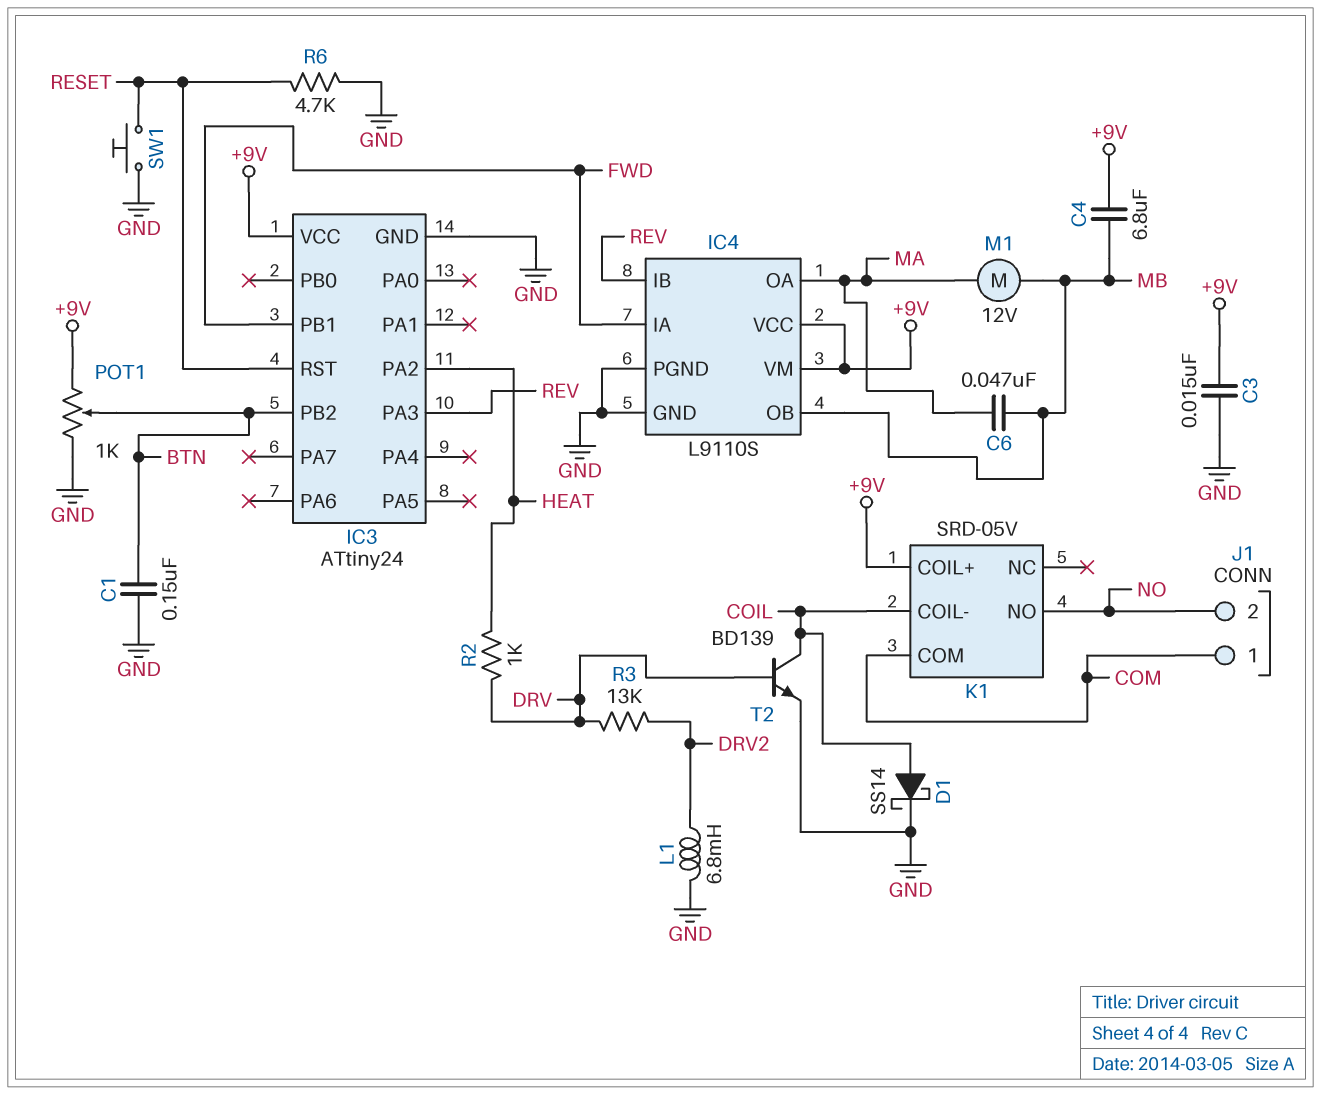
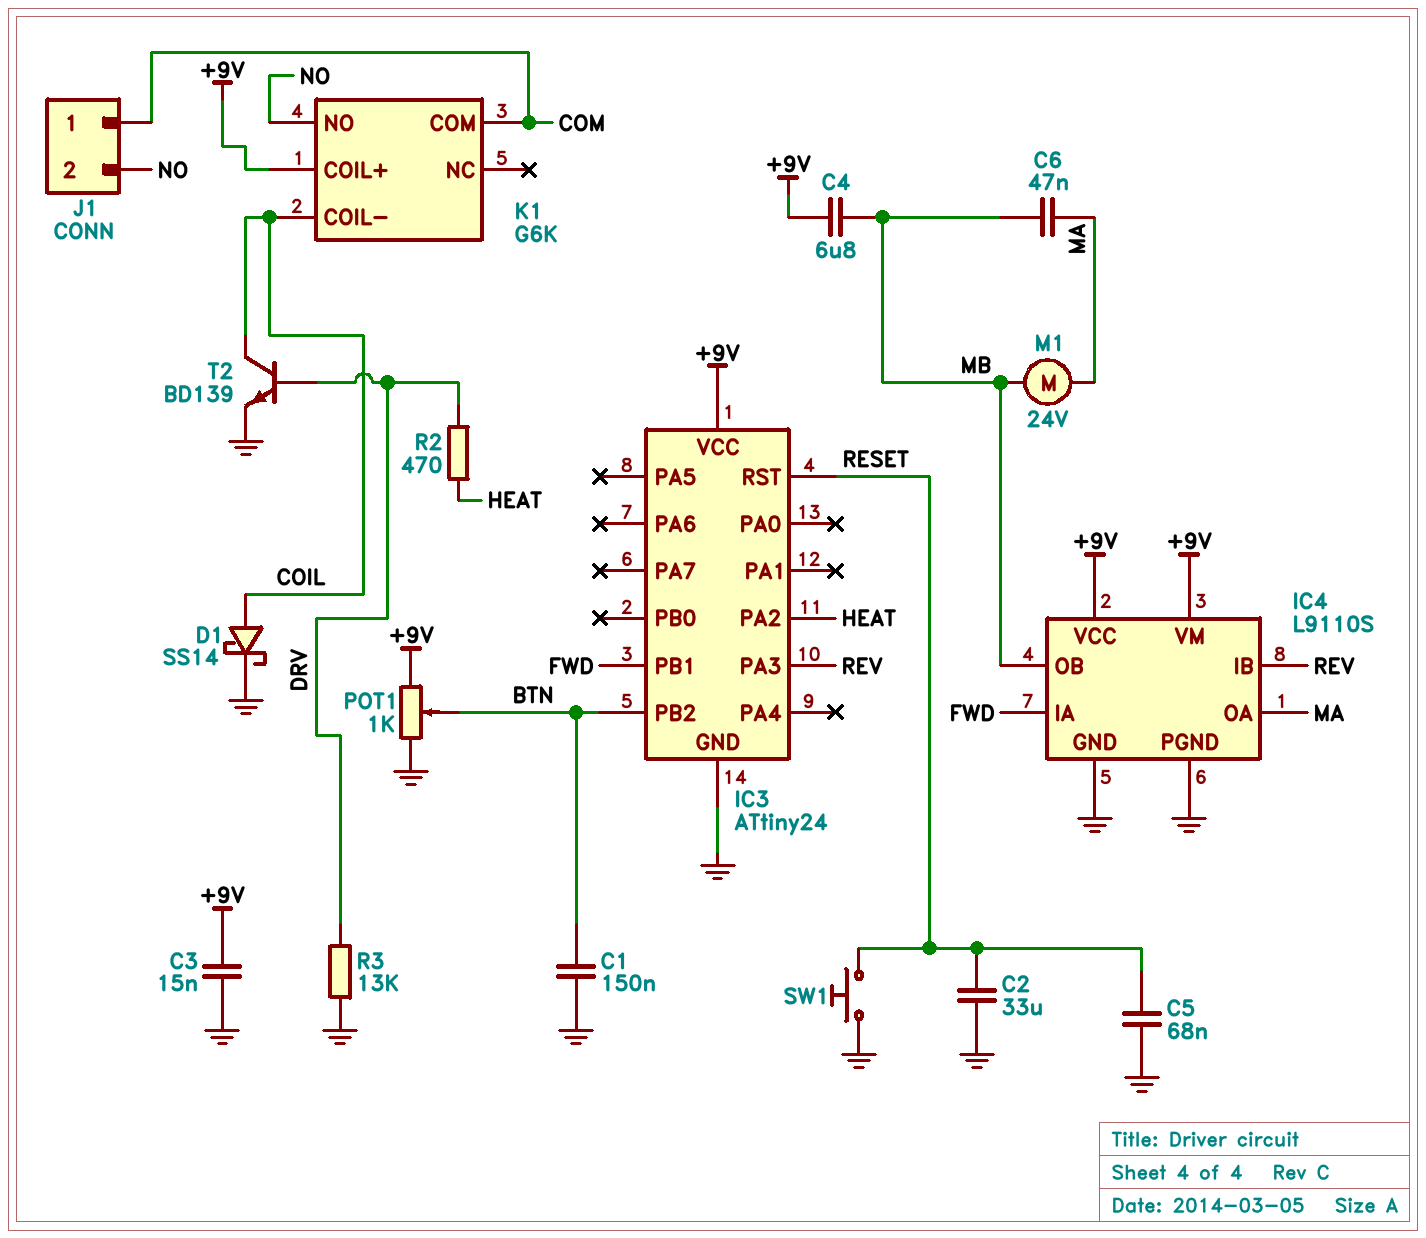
C2: none -> 33uF (GND, RESET)
C5: none -> 68nF (GND, RESET)
K1: SRD-05V -> G6K
L1: 6.8mH (DRV2, GND) -> none
M1: motor 12V (MA, MB) -> motor 24V (MA, MB)
R2: 1k (DRV, HEAT) -> 470 (DRV, HEAT)
R3: 13k (DRV, DRV2) -> 13k (DRV, GND)
R6: 4.7k (GND, RESET) -> none

